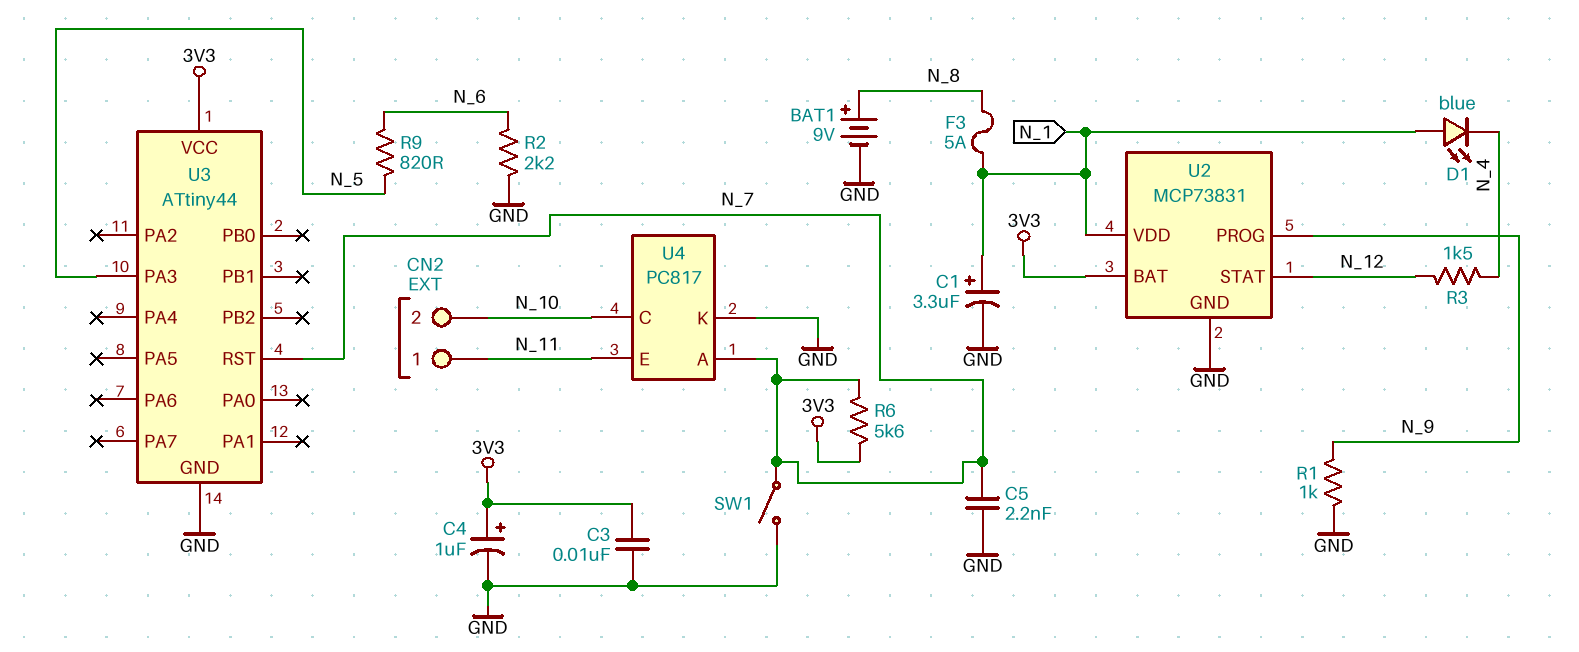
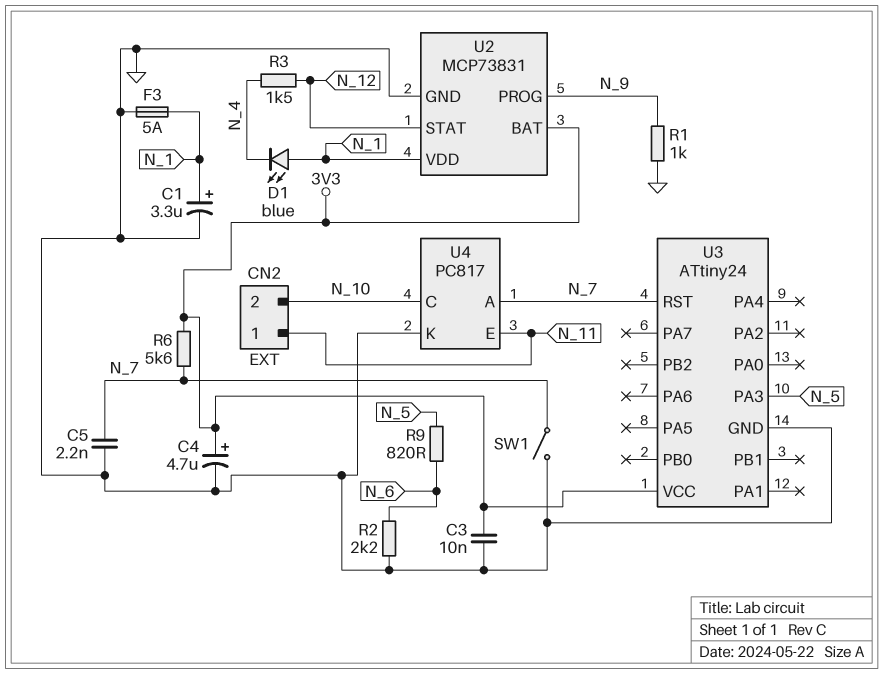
BAT1: 9V (plus N_8, minus GND) -> none
C4: 1uF (plus 3V3, minus GND) -> 4.7uF (plus 3V3, minus GND)
F3: 5A (N_1, N_8) -> 5A (GND, N_1)
U3: ATtiny44 -> ATtiny24

